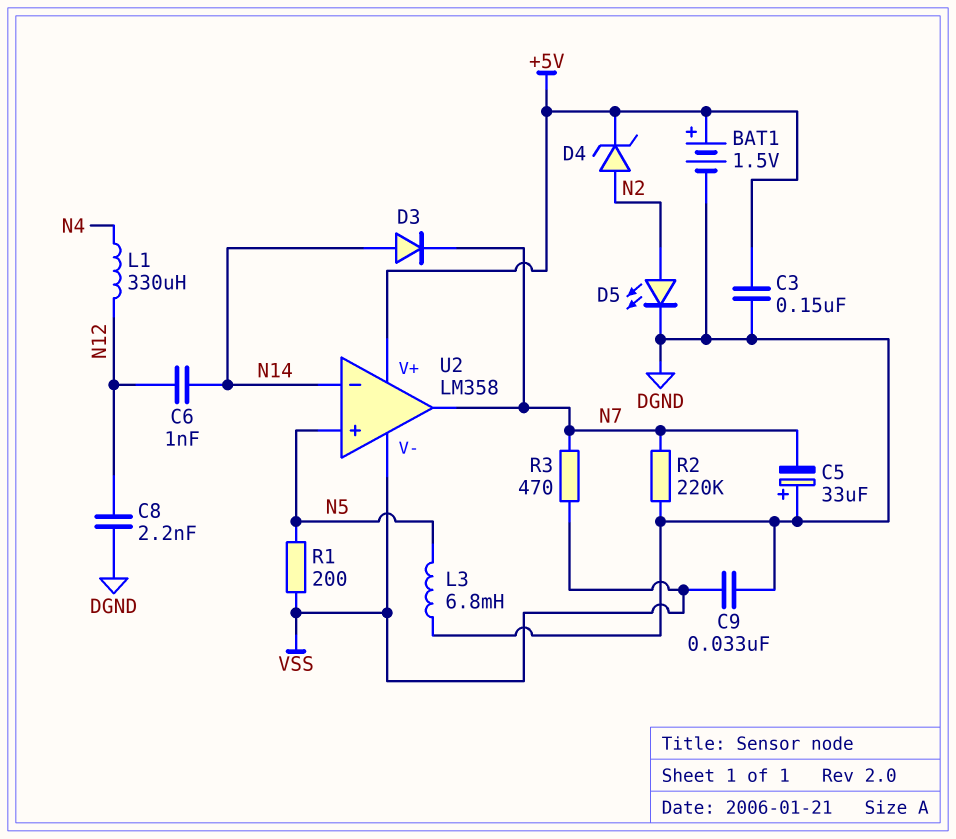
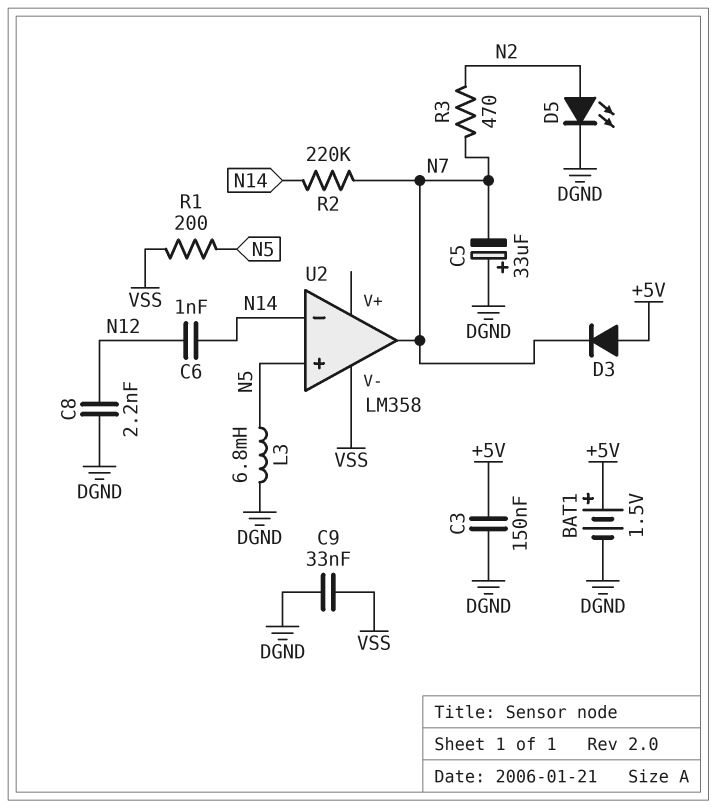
D3: diode (A N14, K N7) -> diode (A +5V, K N7)
D4: zener (A N2, K +5V) -> none
L1: 330uH (N4, N12) -> none
R2: 220k (DGND, N7) -> 220k (N7, N14)
R3: 470 (N7, VSS) -> 470 (N2, N7)
U2 pin V+: +5V -> none

